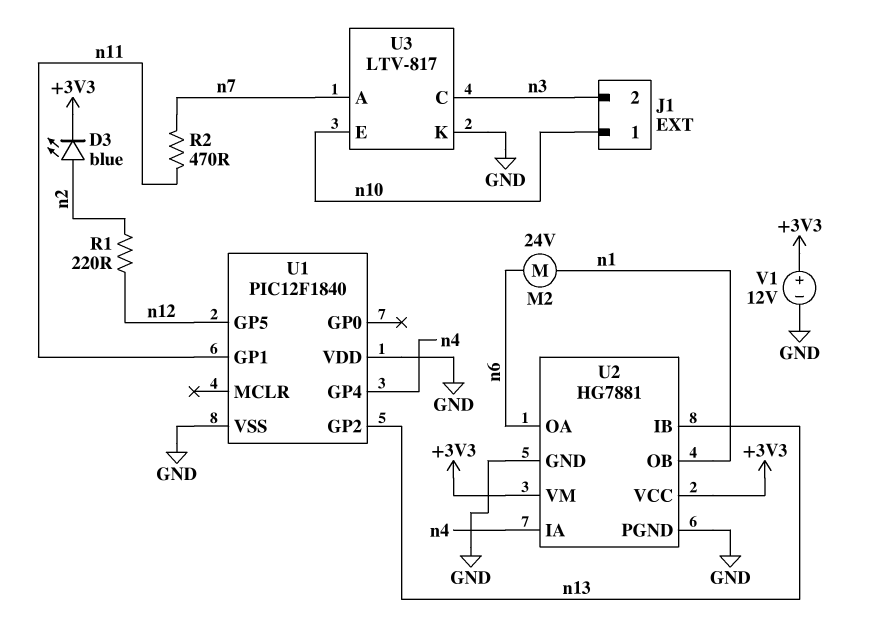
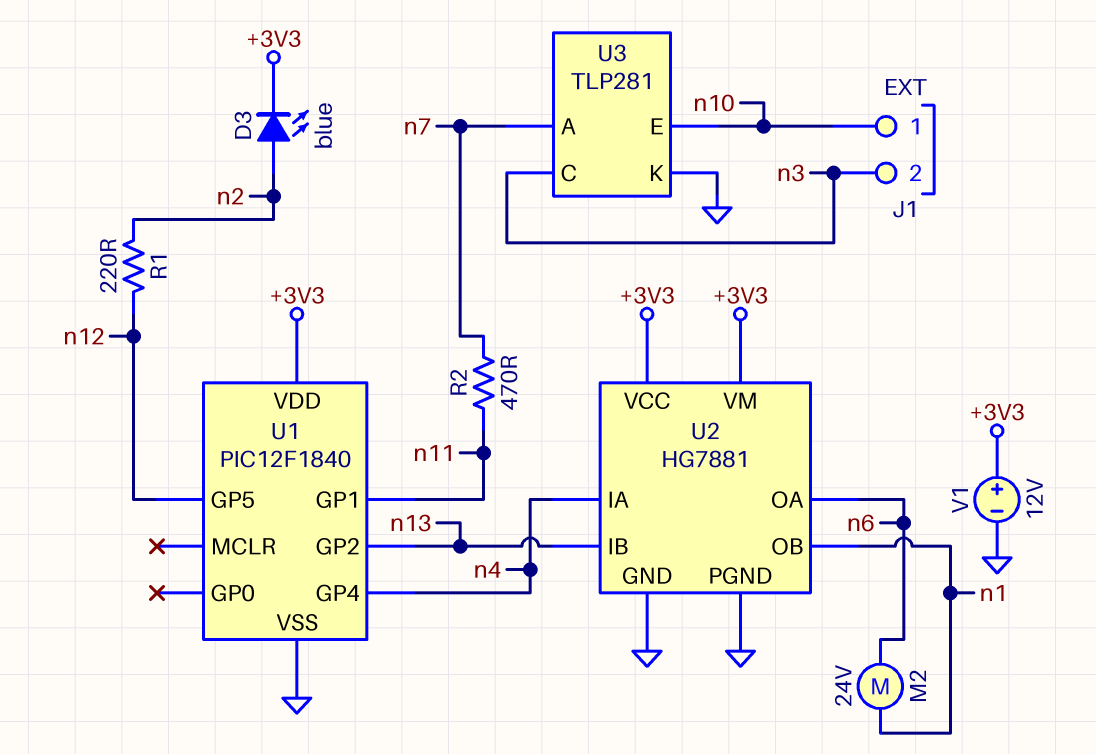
U1 pin VDD: GND -> +3V3
U3: LTV-817 -> TLP281

